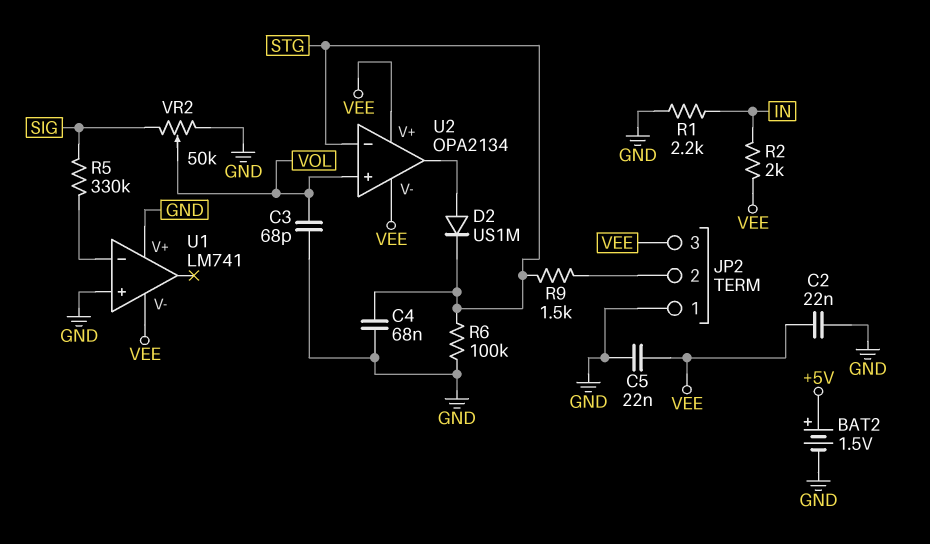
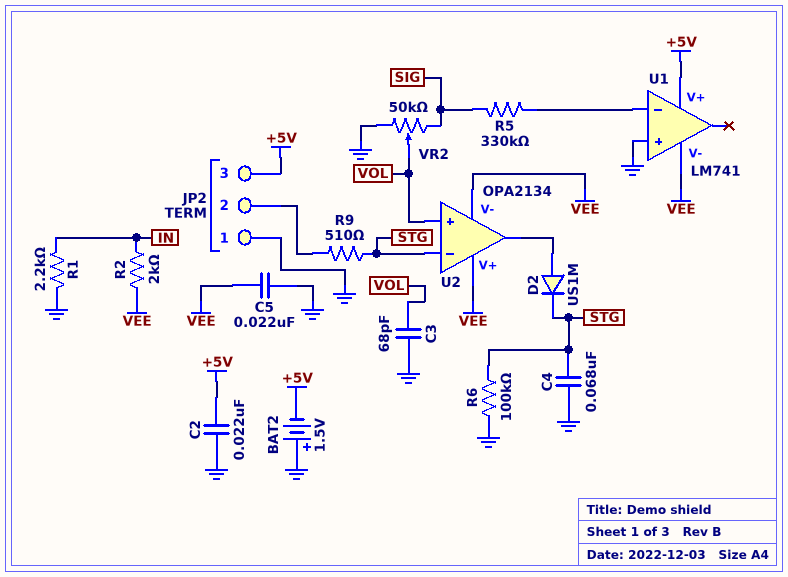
BAT2: 1.5V (plus +5V, minus GND) -> 1.5V (plus GND, minus +5V)
C2: 22nF (GND, VEE) -> 22nF (+5V, GND)
JP2 pin 3: VEE -> +5V
R9: 1.5k (JP2/2, STG) -> 510 (JP2/2, STG)
U1 pin V+: GND -> +5V

